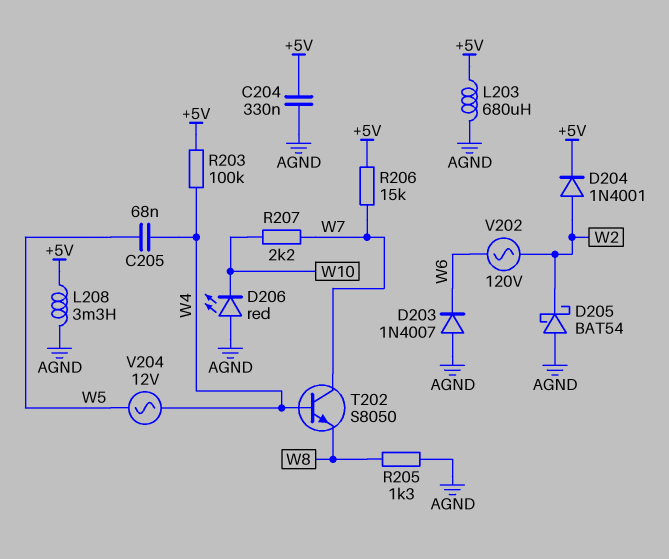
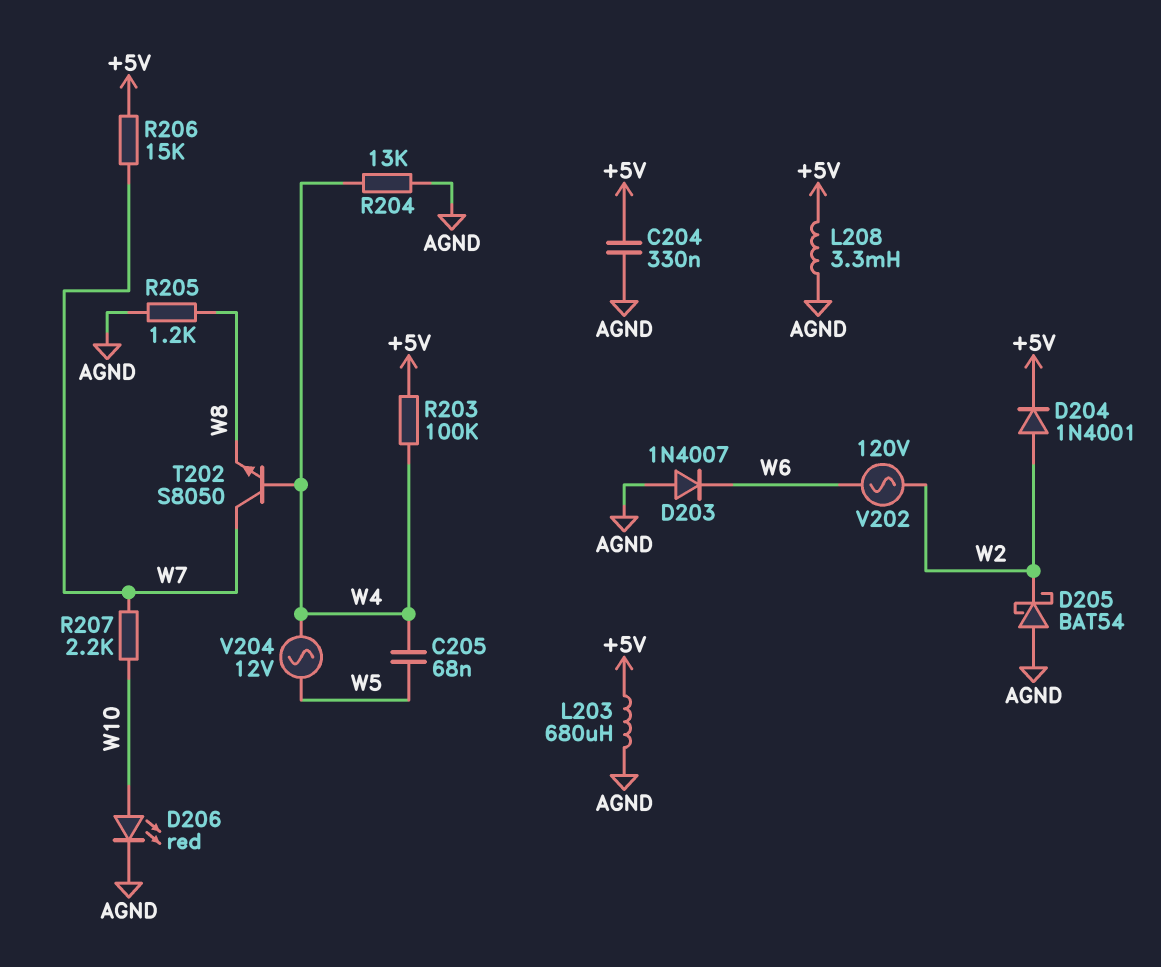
D206: LED red (A AGND, K W10) -> LED red (A W10, K AGND)
R204: none -> 13k (AGND, W4)
R205: 1.3k (AGND, W8) -> 1.2k (AGND, W8)

